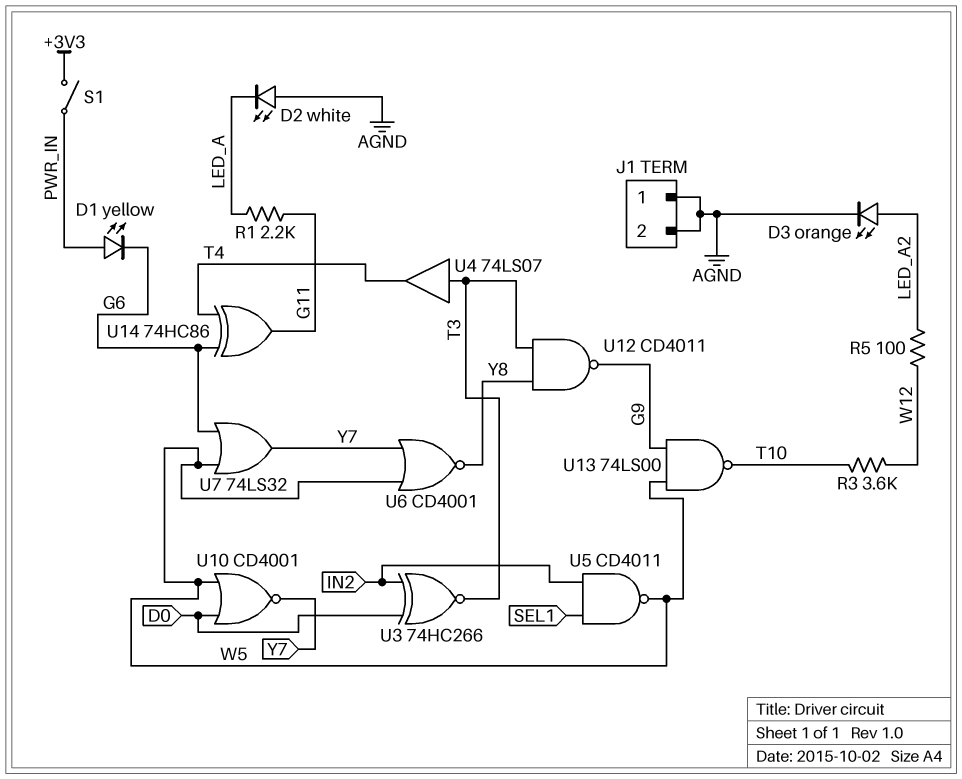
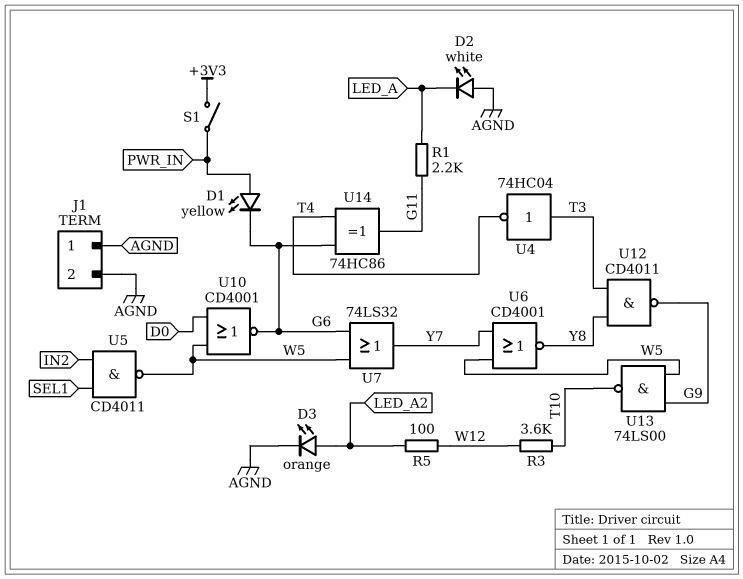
U3: XNOR 74HC266 (in D0, in IN2, out T3) -> none
U4: buffer 74LS07 (in T3, out T4) -> NOT 74HC04 (in T3, out T4)
U10: NOR CD4001 (in D0, in W5, out Y7) -> NOR CD4001 (in D0, in W5, out G6)

